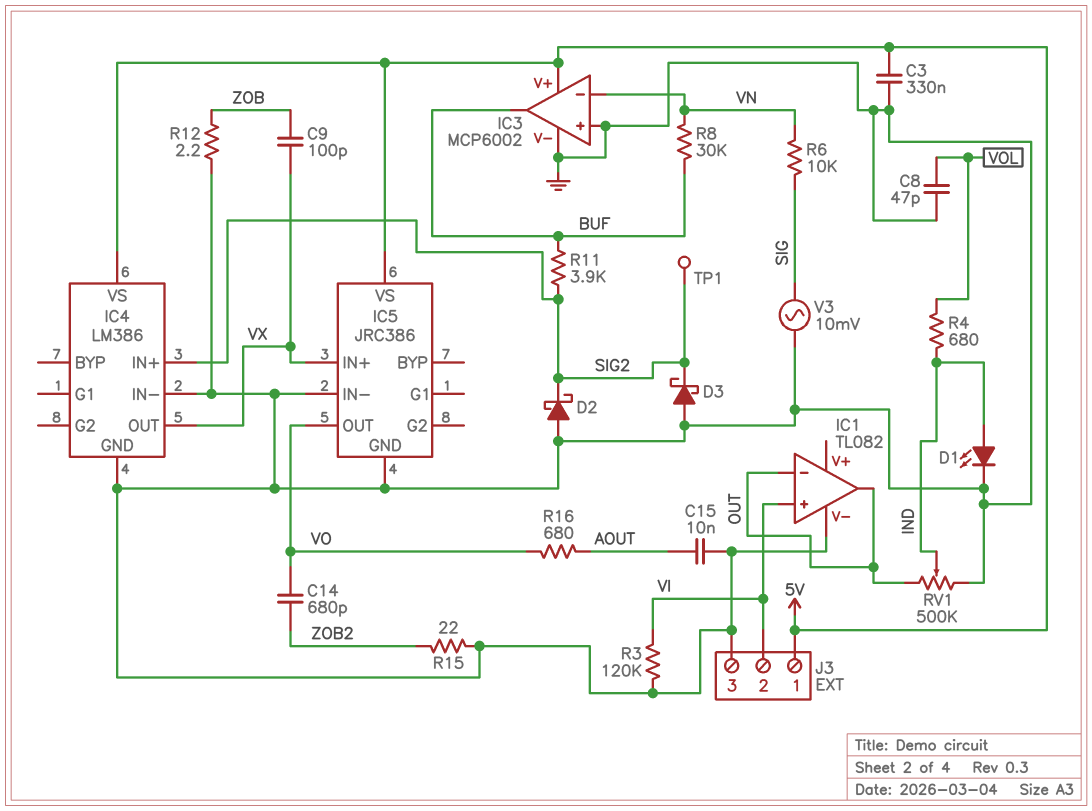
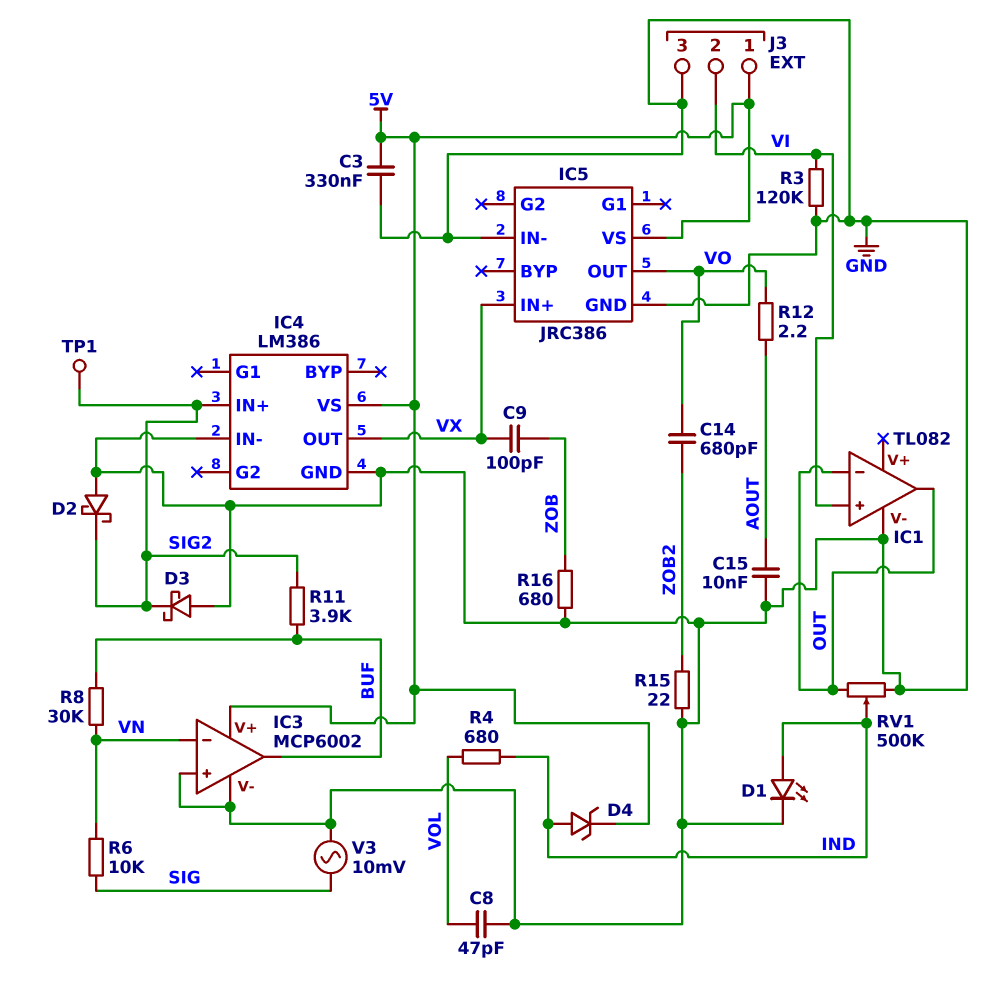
D4: none -> zener (A IND, K 5V)
R12: 2.2 (GND, ZOB) -> 2.2 (AOUT, VO)
R16: 680 (AOUT, VO) -> 680 (GND, ZOB)

